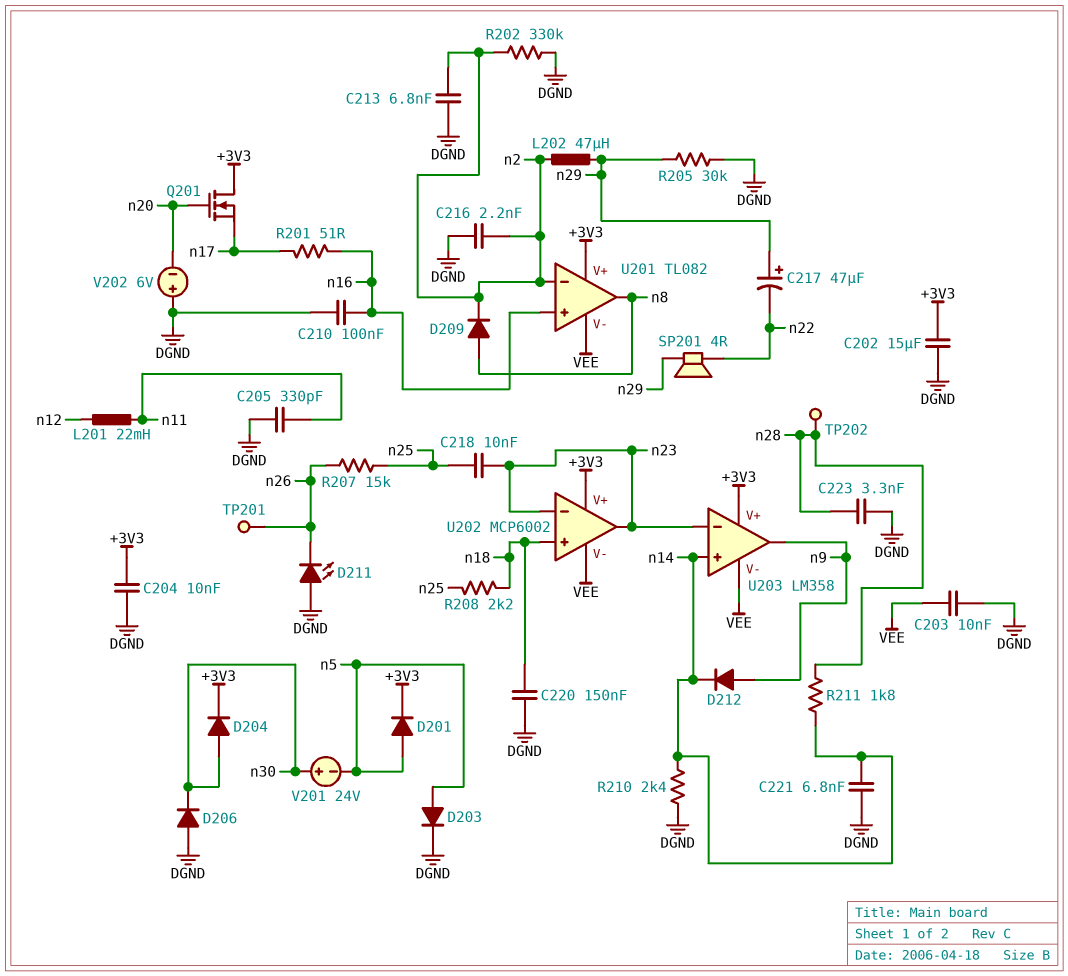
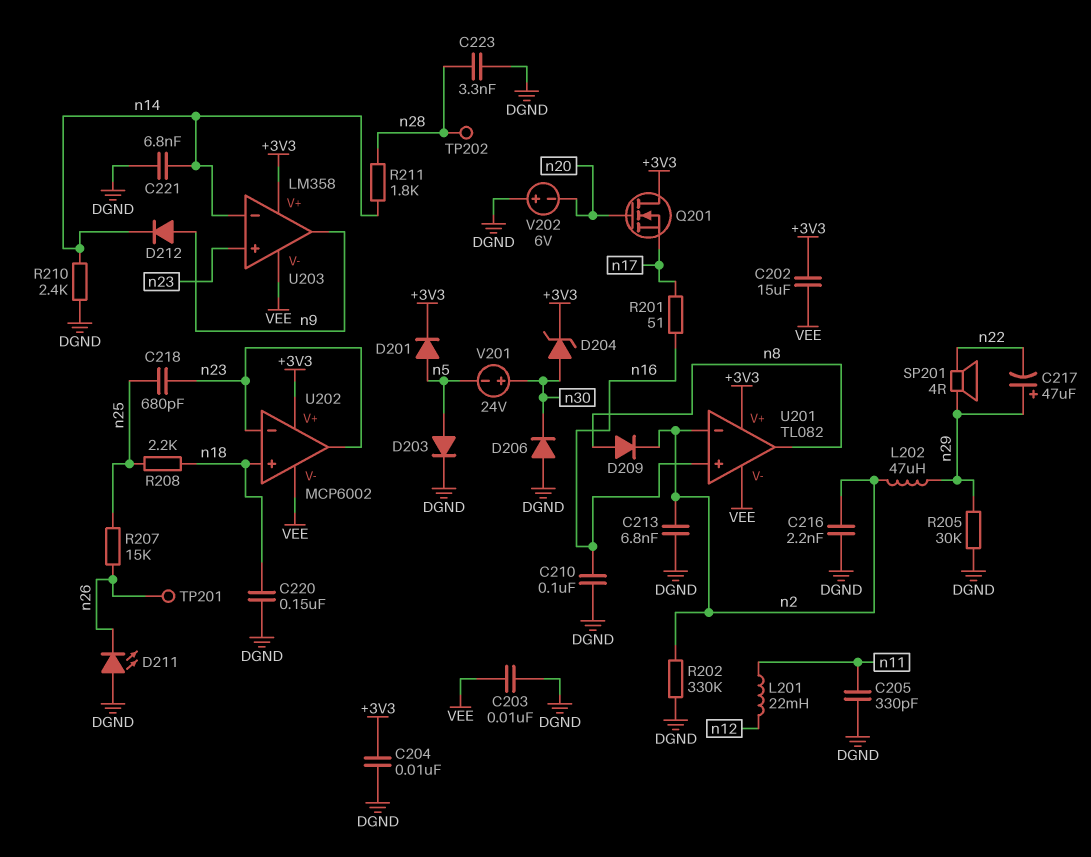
C202: 15uF (+3V3, DGND) -> 15uF (+3V3, VEE)
C218: 10nF (n23, n25) -> 680pF (n23, n25)
D204: diode (A n30, K +3V3) -> zener (A n30, K +3V3)
U203 pin in+: n14 -> n23
U203 pin in-: n23 -> n14

